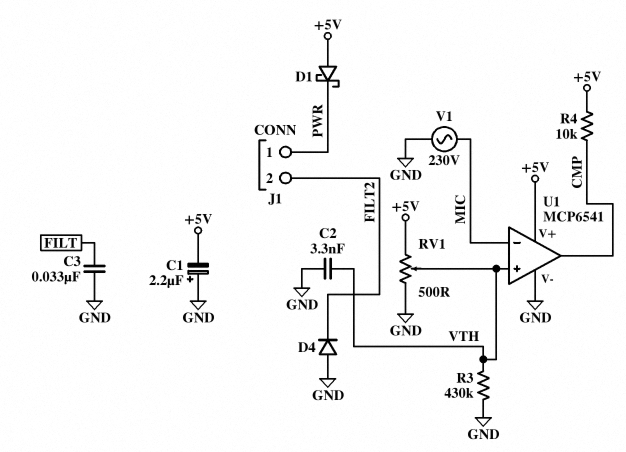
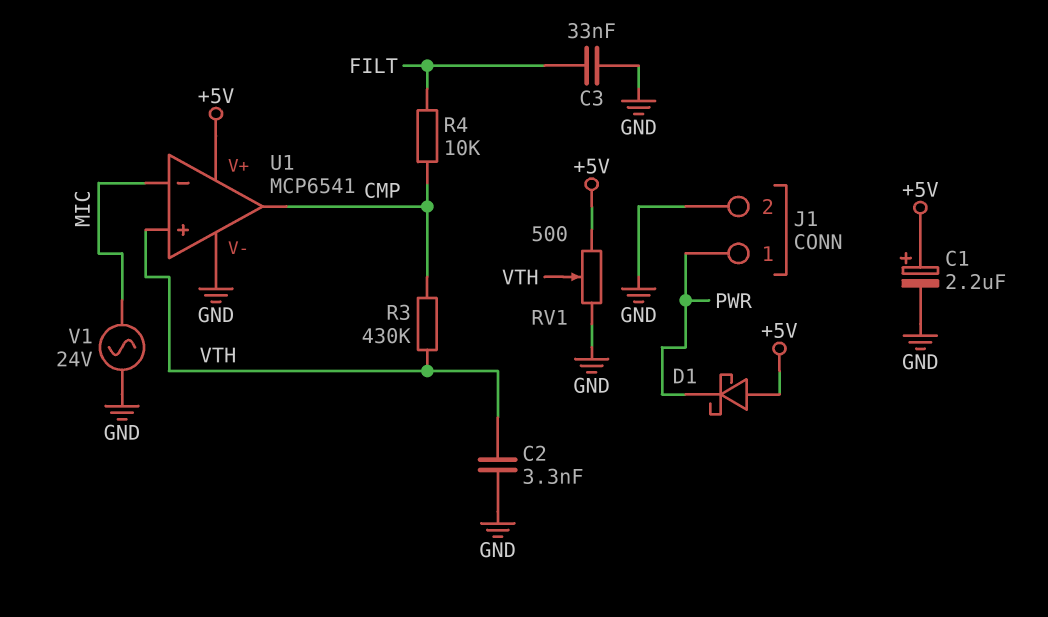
C1: 2.2uF (plus GND, minus +5V) -> 2.2uF (plus +5V, minus GND)
D4: diode (A GND, K FILT2) -> none
J1 pin 2: FILT2 -> GND
R3: 430k (GND, VTH) -> 430k (CMP, VTH)
R4: 10k (+5V, CMP) -> 10k (CMP, FILT)
V1: AC 230V (GND, MIC) -> AC 24V (GND, MIC)

